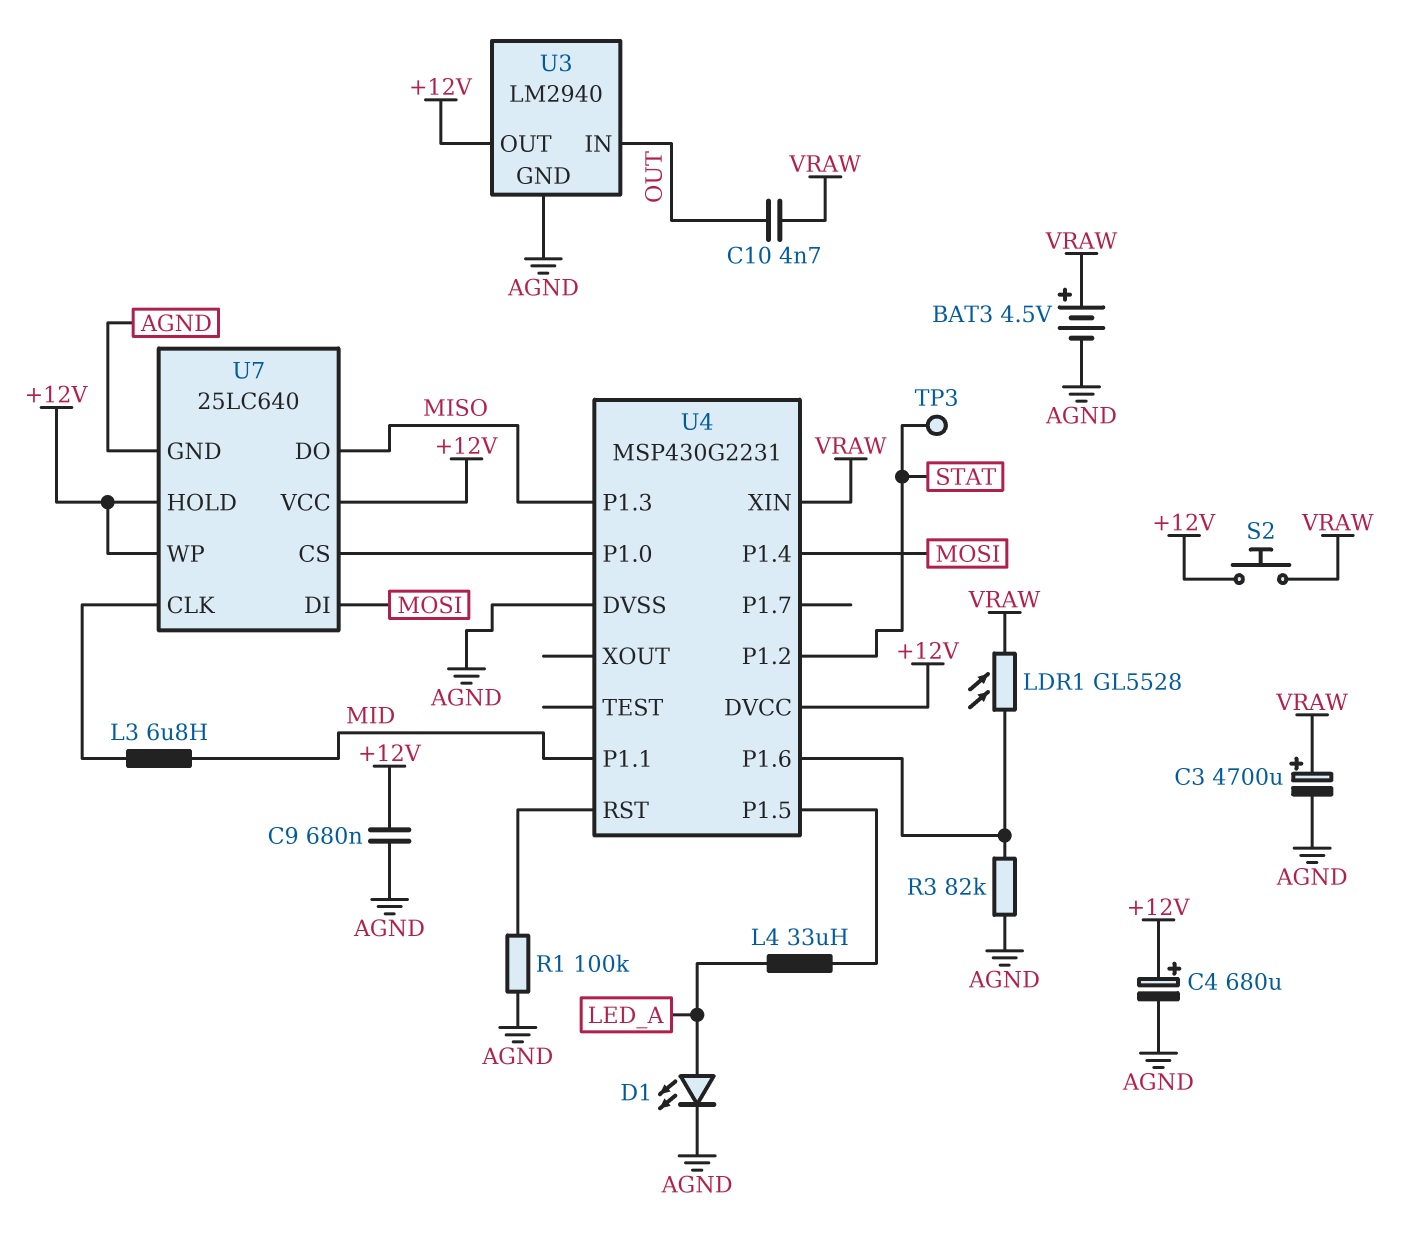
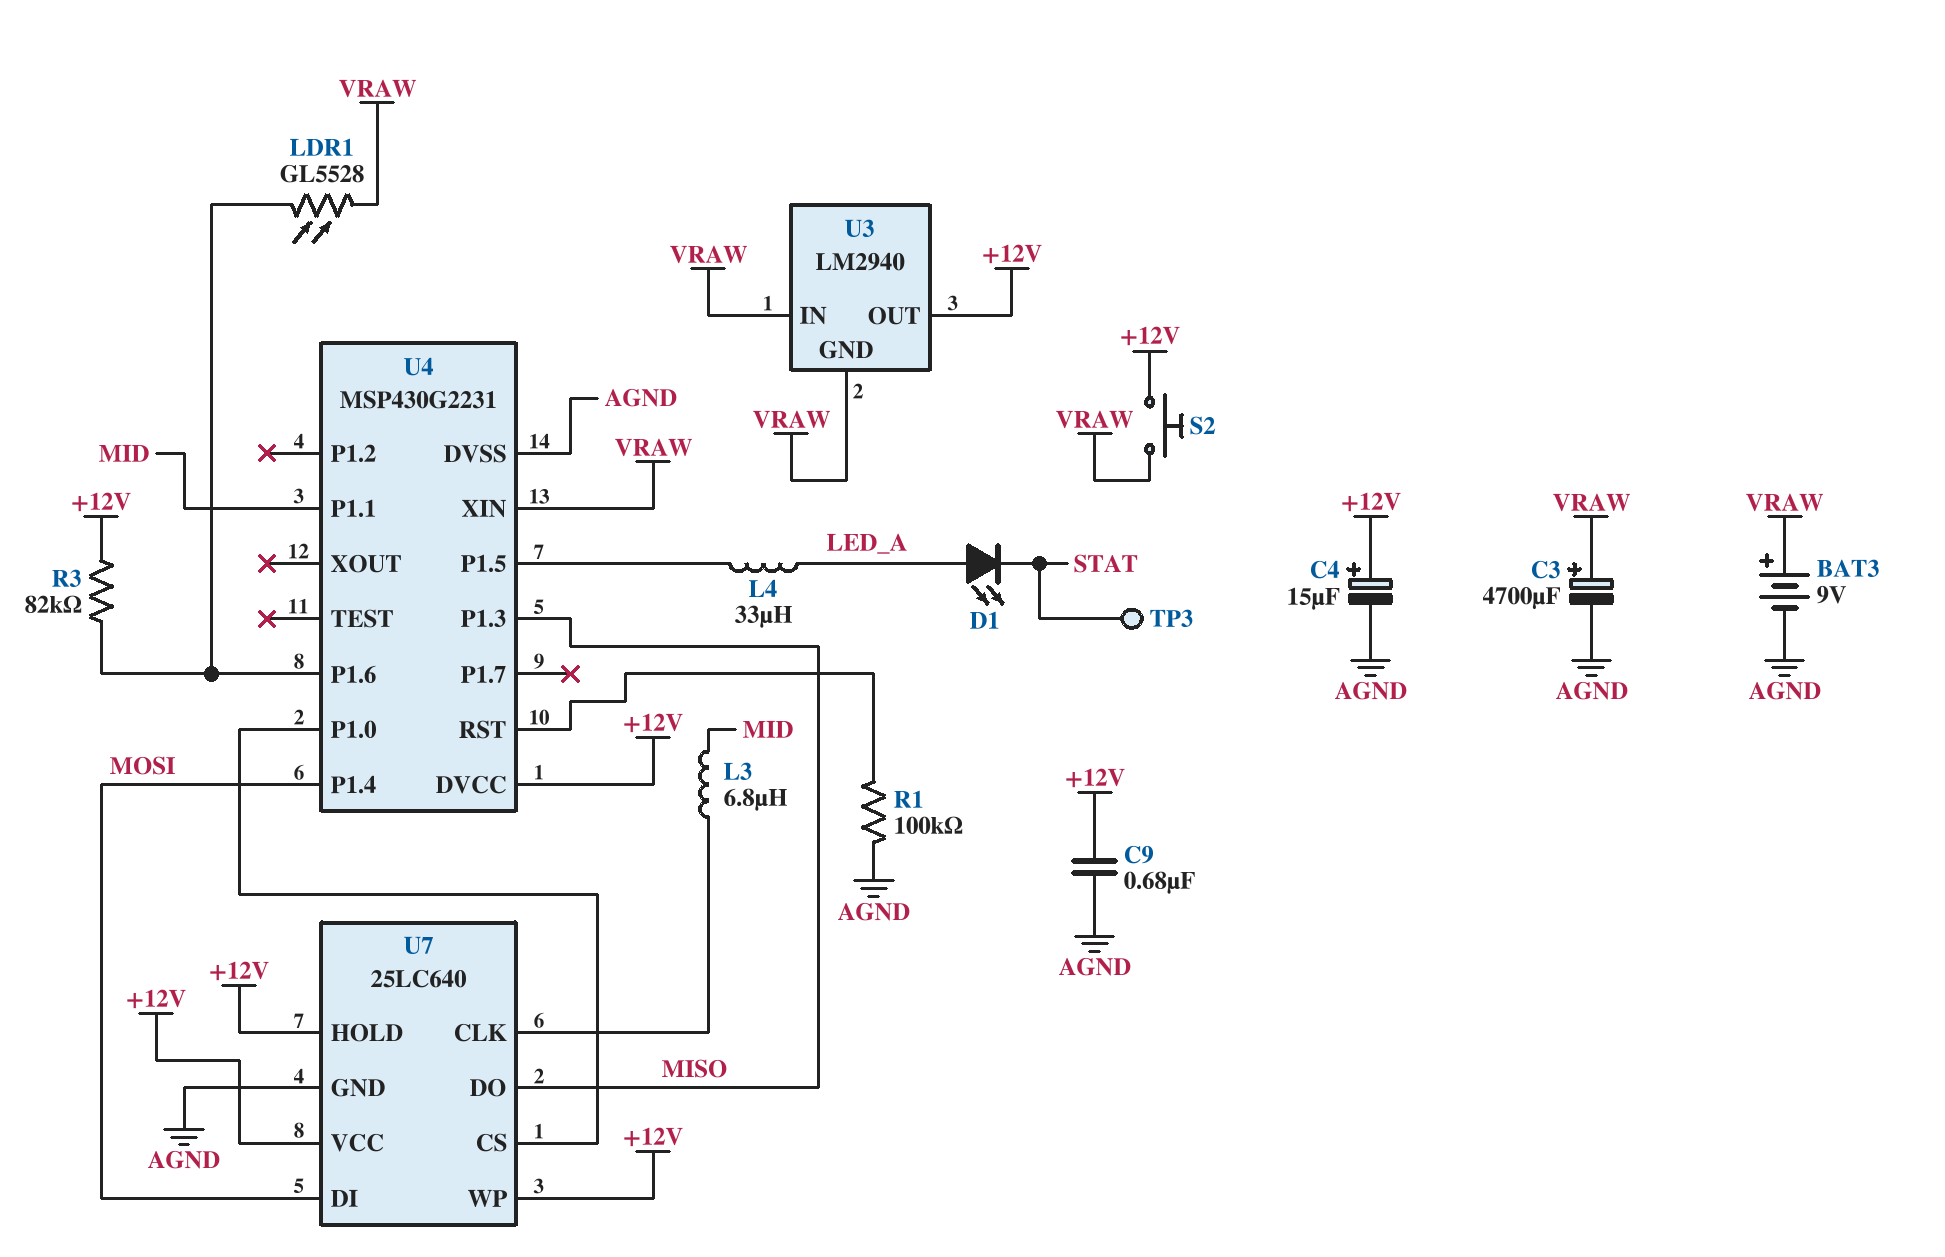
BAT3: 4.5V (plus VRAW, minus AGND) -> 9V (plus VRAW, minus AGND)
C4: 680uF (plus +12V, minus AGND) -> 15uF (plus +12V, minus AGND)
C10: 4.7nF (OUT, VRAW) -> none
D1: LED (A LED_A, K AGND) -> LED (A LED_A, K STAT)
R3: 82k (AGND, U4/P1.6) -> 82k (+12V, U4/P1.6)
U3 pin GND: AGND -> VRAW
U3 pin IN: OUT -> VRAW
U4 pin P1.2: STAT -> none

